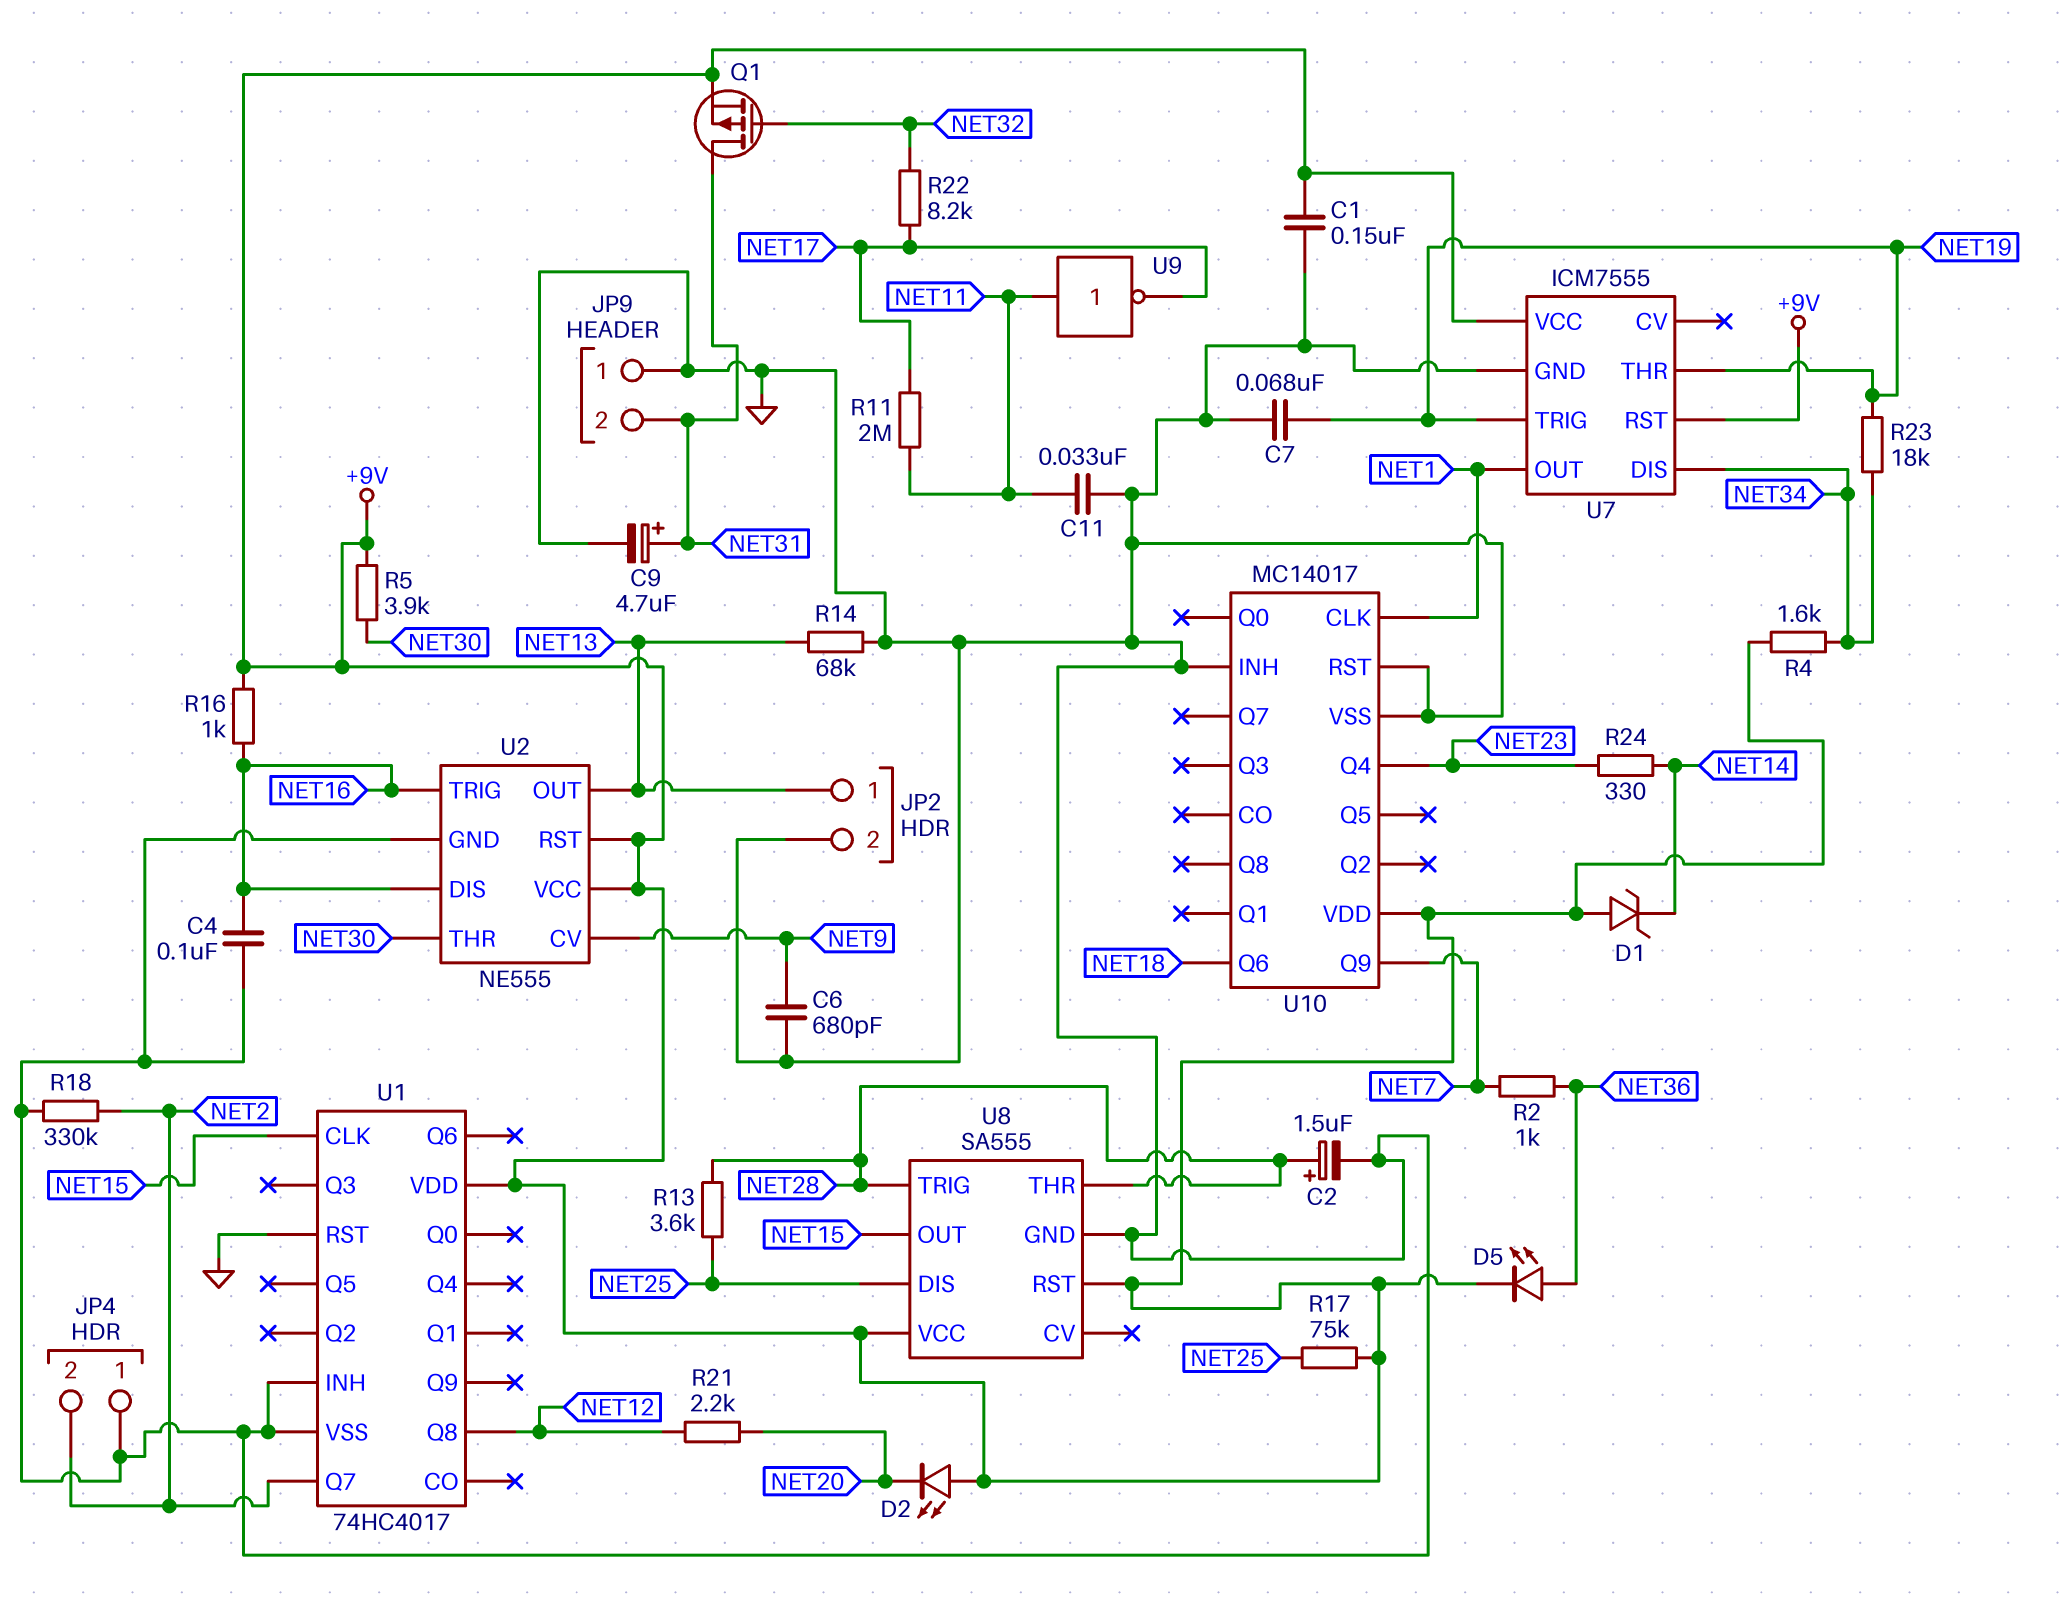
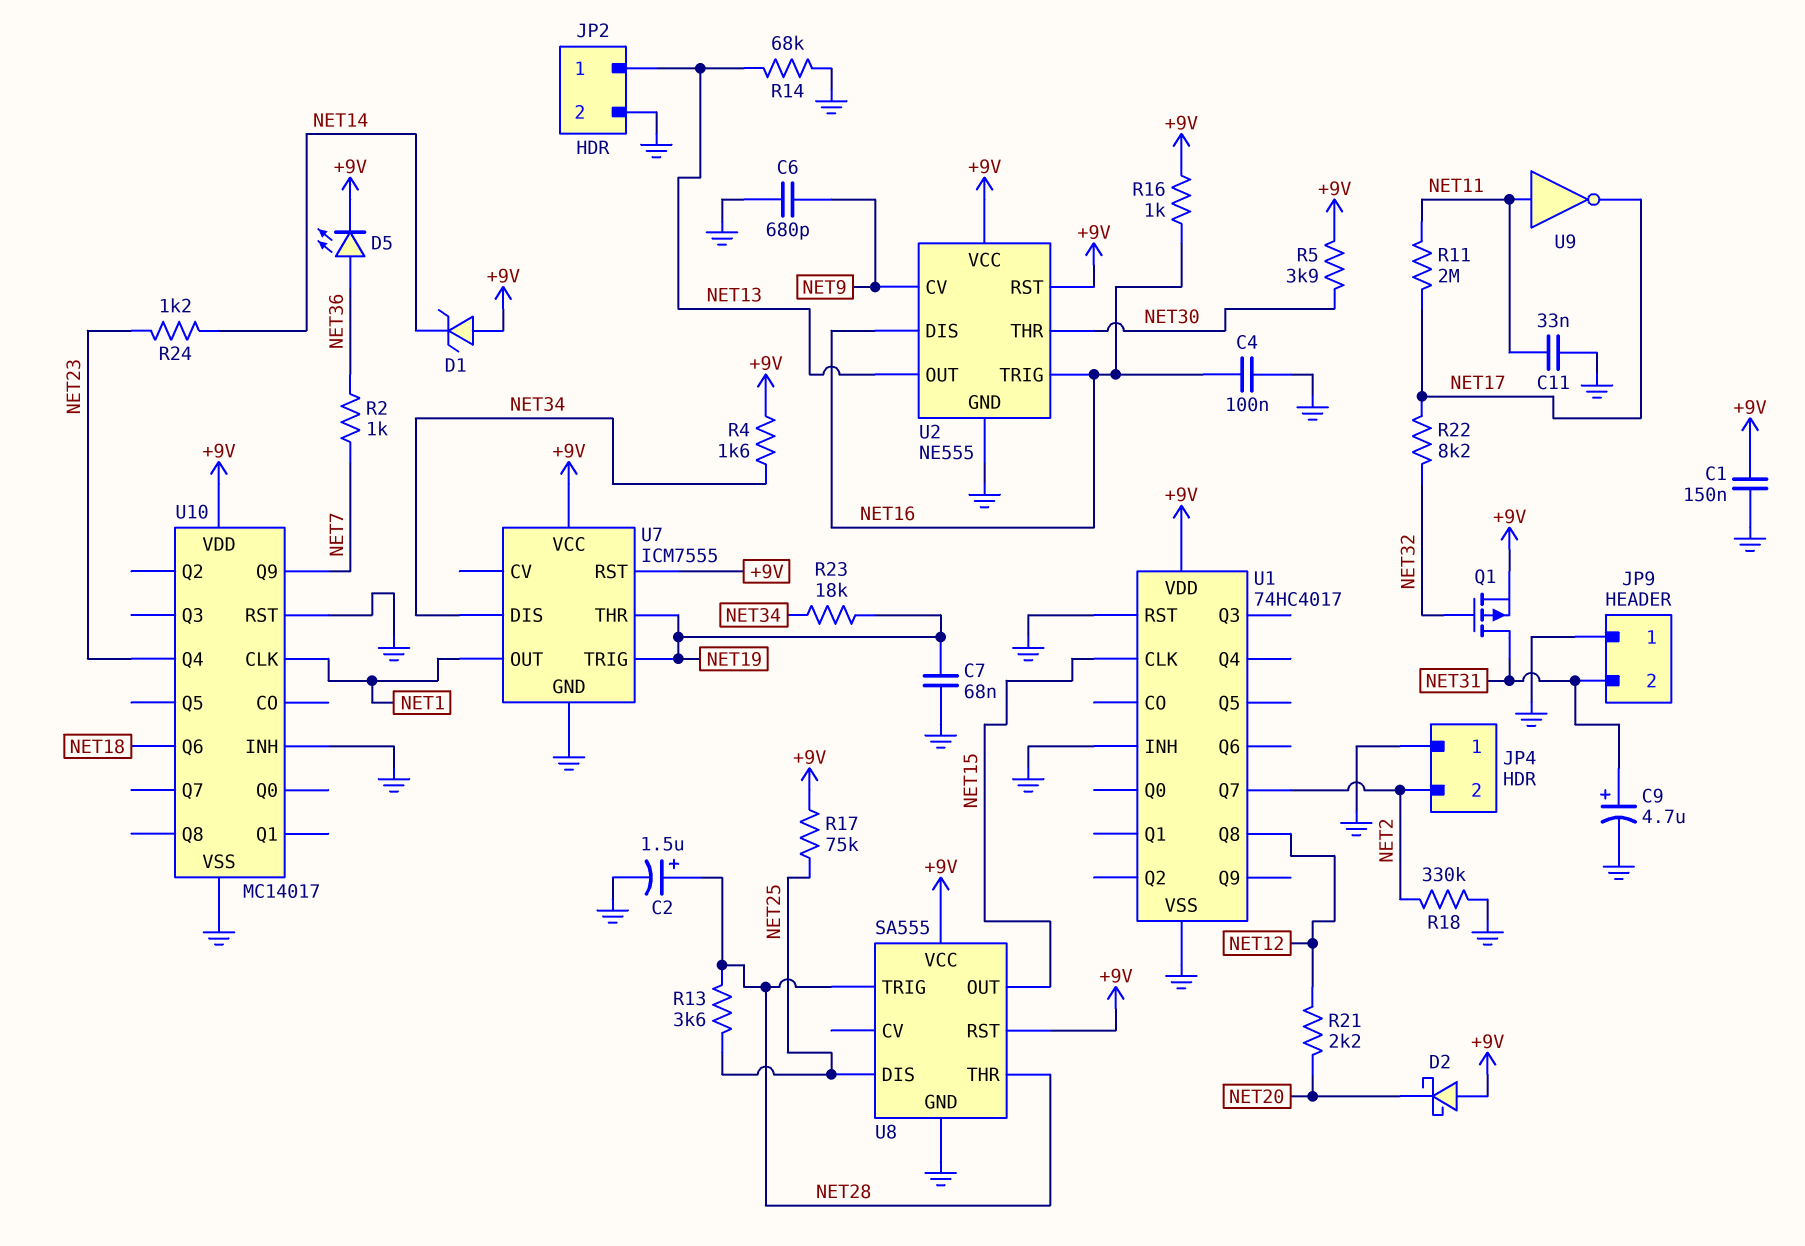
D2: LED (A +9V, K NET20) -> schottky (A +9V, K NET20)
R24: 330 (NET14, NET23) -> 1.2k (NET14, NET23)

